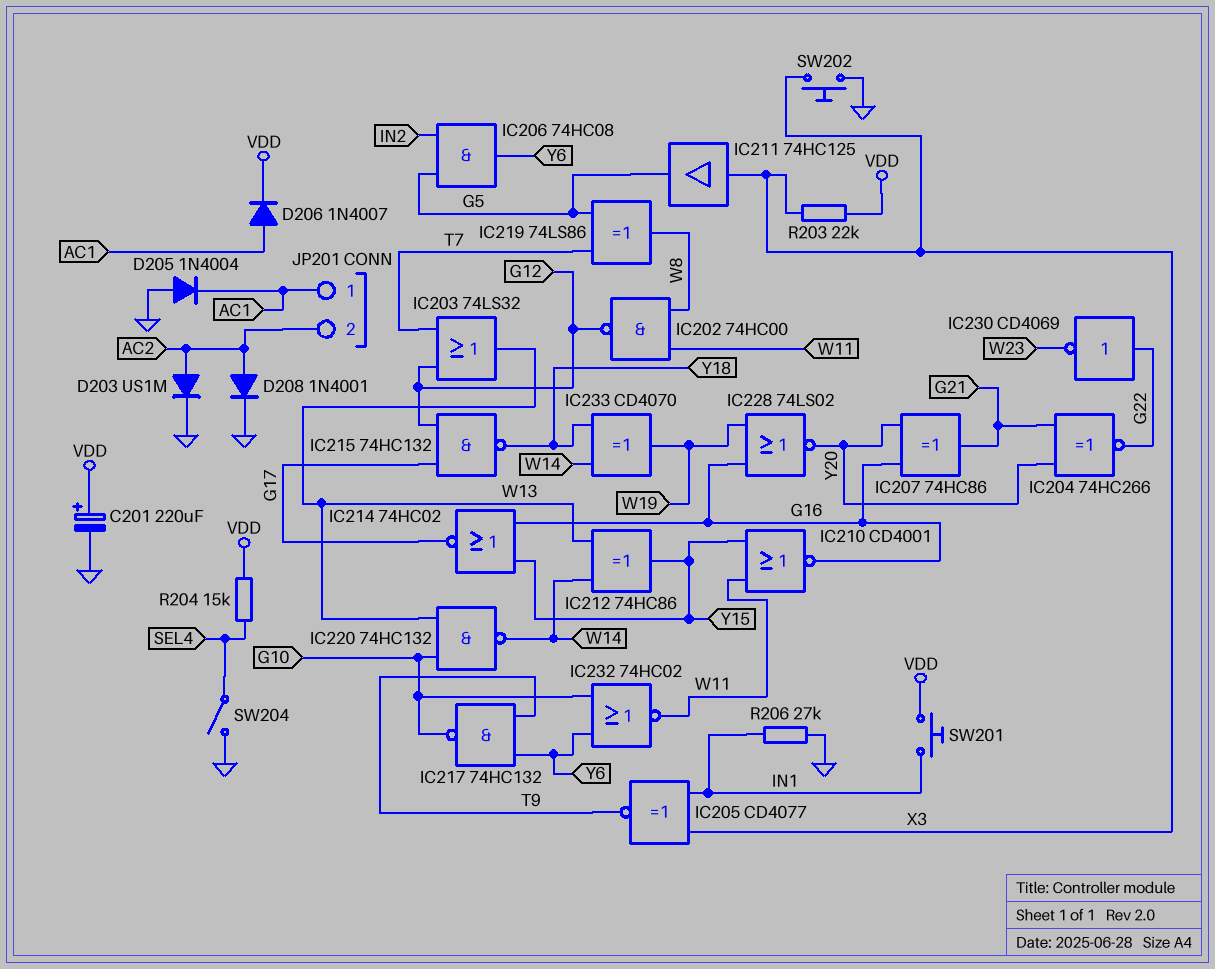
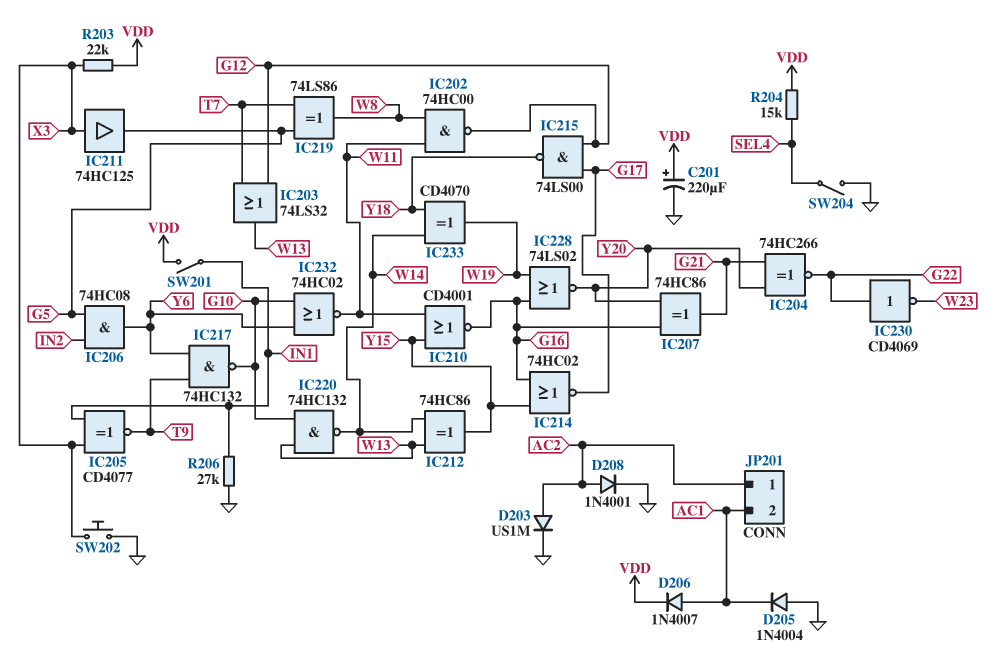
IC215: NAND 74HC132 (in G12, in G17, out Y18) -> NAND 74LS00 (in G12, in G17, out Y18)
JP201 pin 1: AC1 -> AC2
JP201 pin 2: AC2 -> AC1
SW201: button (IN1, VDD) -> switch (IN1, VDD)

